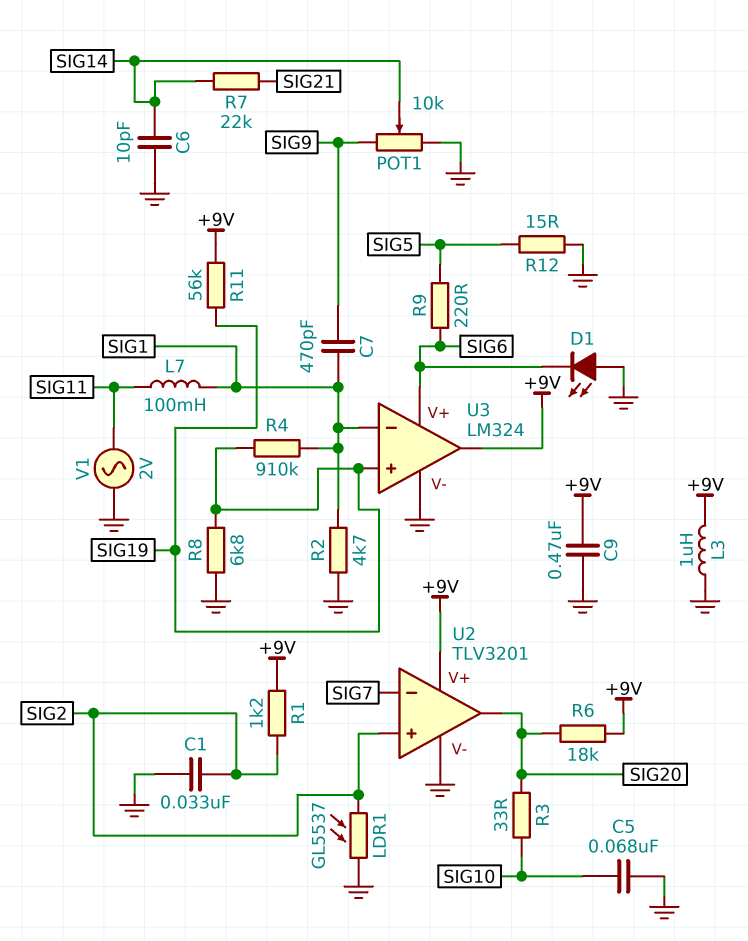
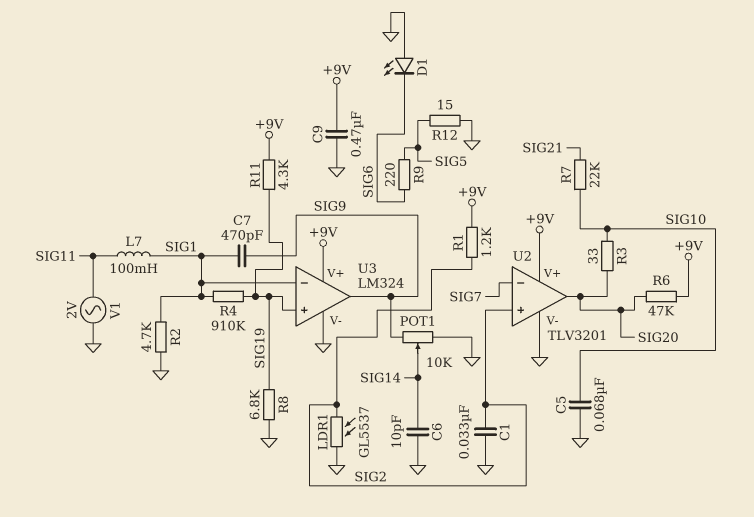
L3: 1uH (+9V, GND) -> none
R6: 18k (+9V, SIG20) -> 47k (+9V, SIG20)
R7: 22k (SIG14, SIG21) -> 22k (SIG10, SIG21)
R11: 56k (+9V, SIG19) -> 4.3k (+9V, SIG19)
U3 pin V+: SIG6 -> +9V
U3 pin out: +9V -> SIG9

